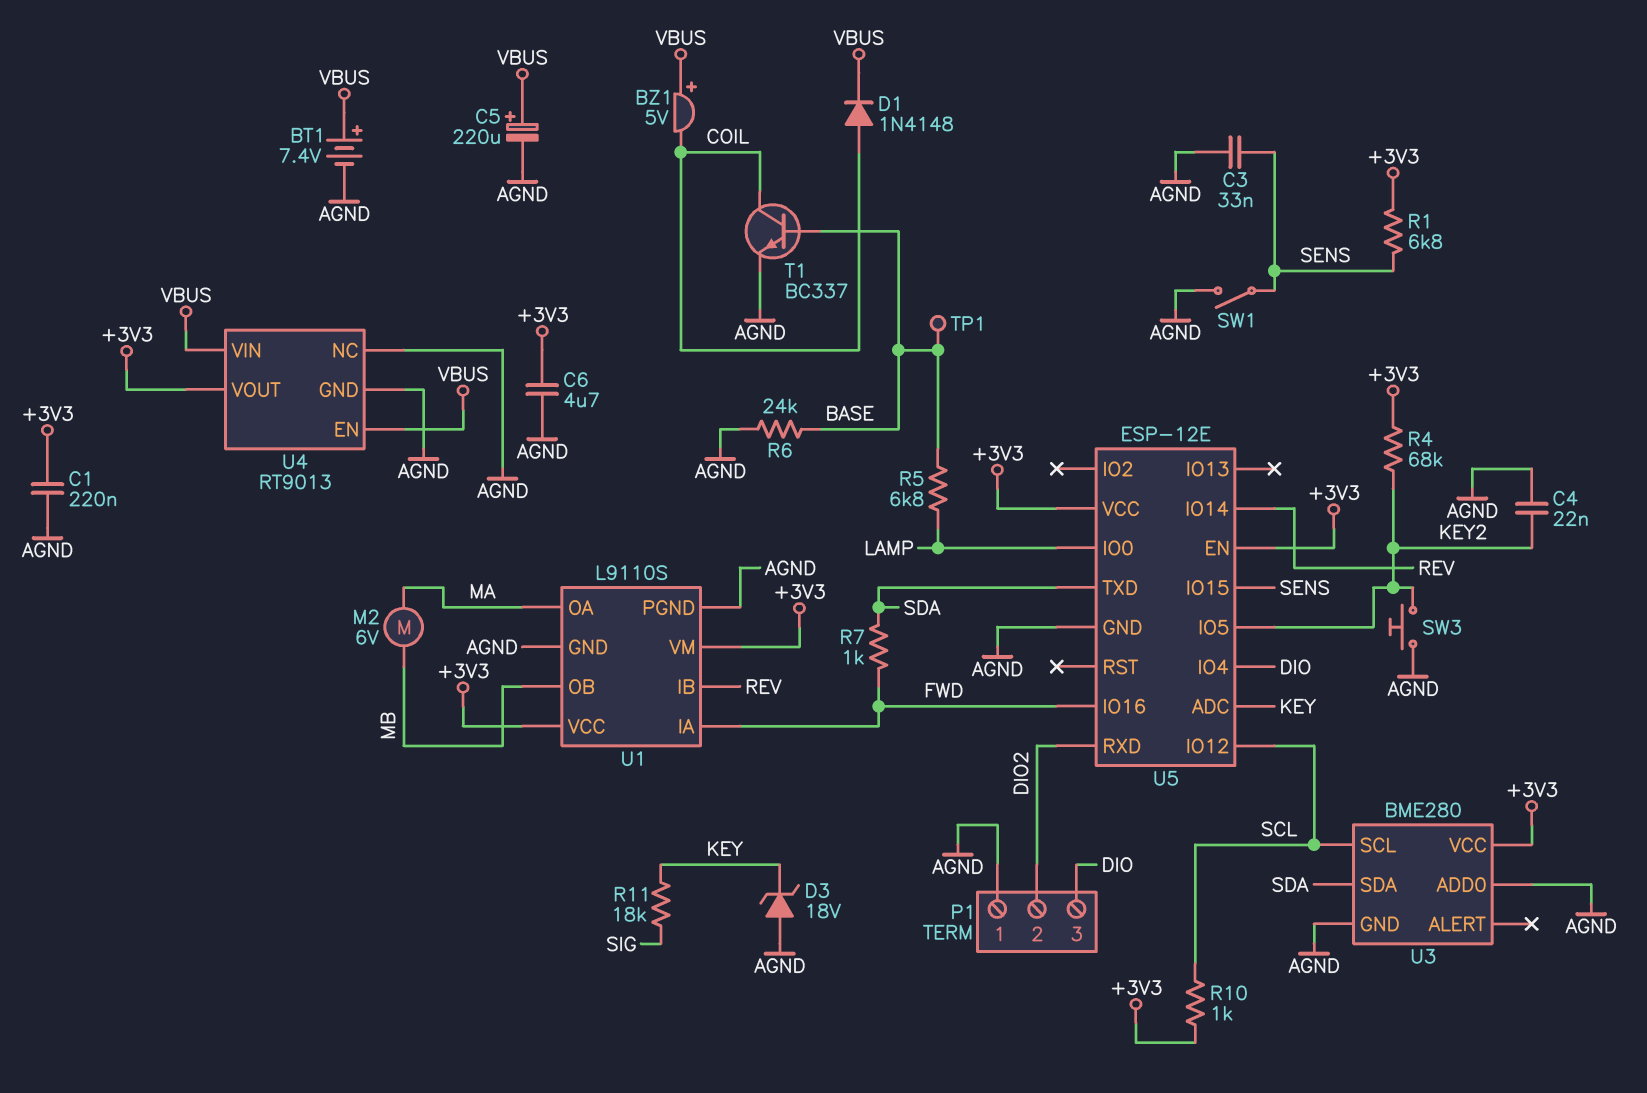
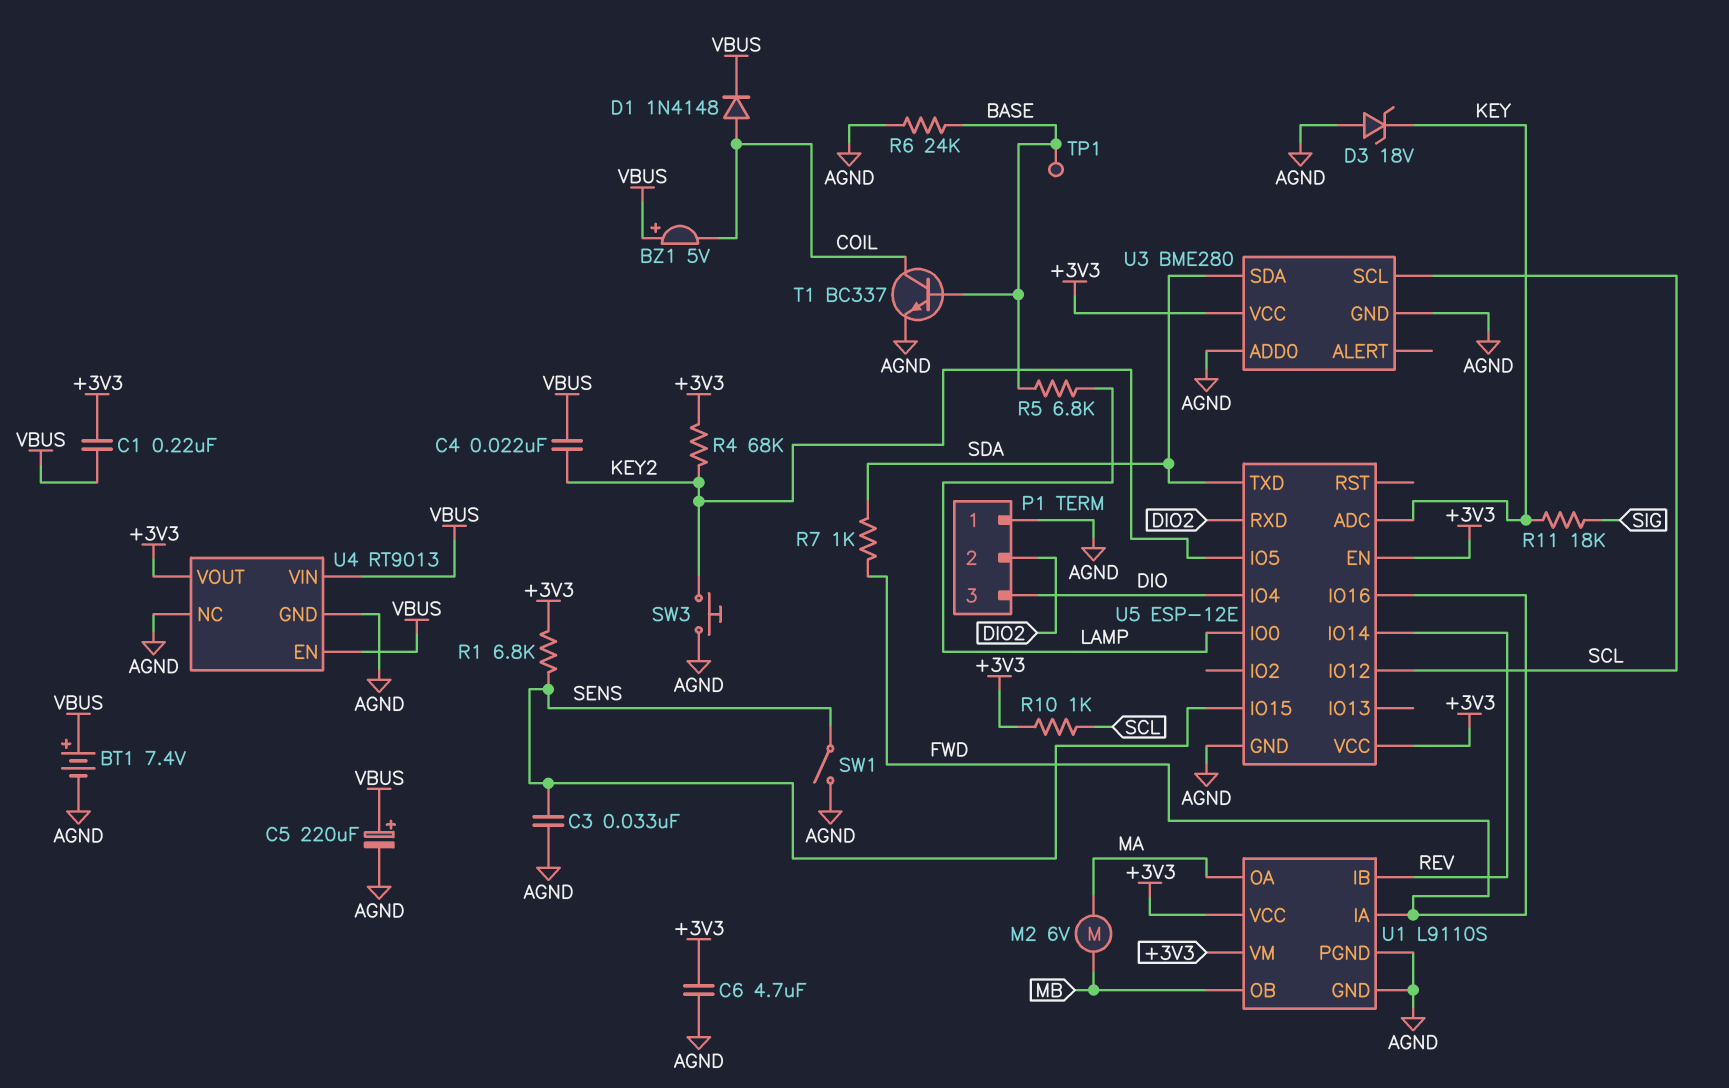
C1: 220nF (+3V3, AGND) -> 220nF (+3V3, VBUS)
C4: 22nF (AGND, KEY2) -> 22nF (KEY2, VBUS)

